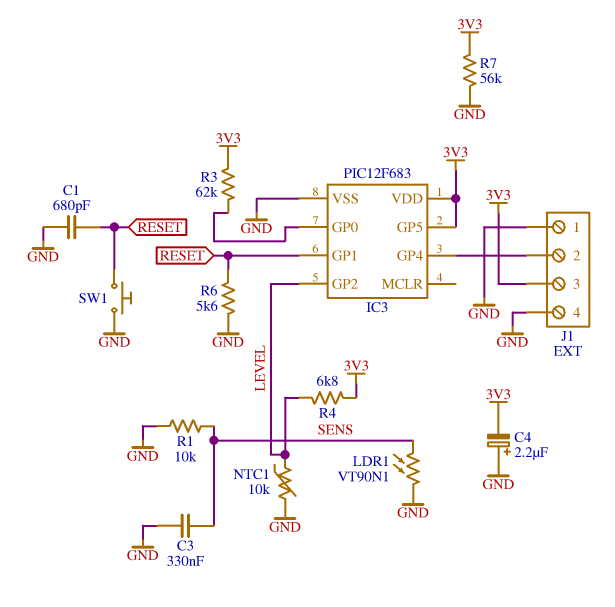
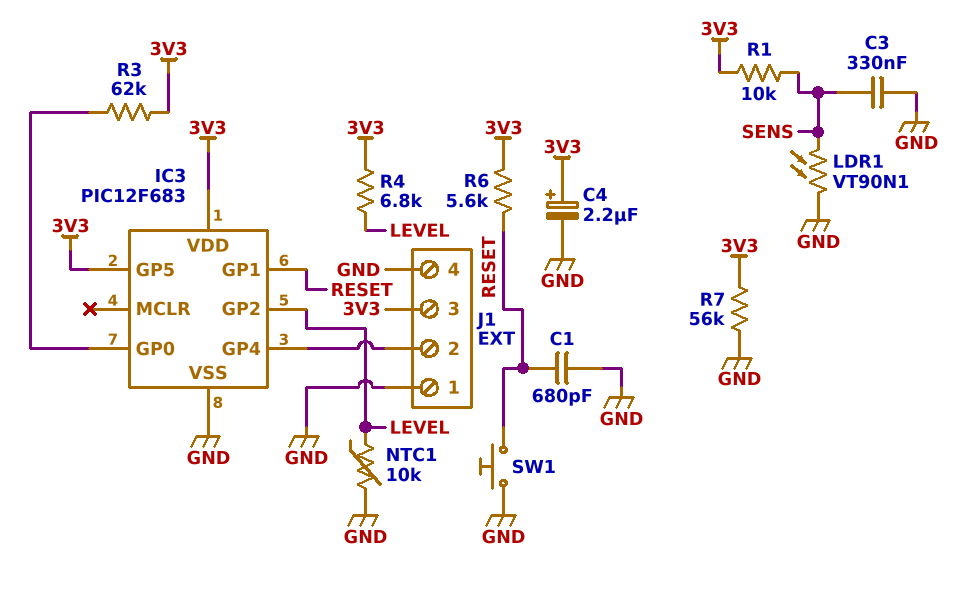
C4: 2.2uF (plus GND, minus 3V3) -> 2.2uF (plus 3V3, minus GND)
R1: 10k (GND, SENS) -> 10k (3V3, SENS)
R6: 5.6k (GND, RESET) -> 5.6k (3V3, RESET)

